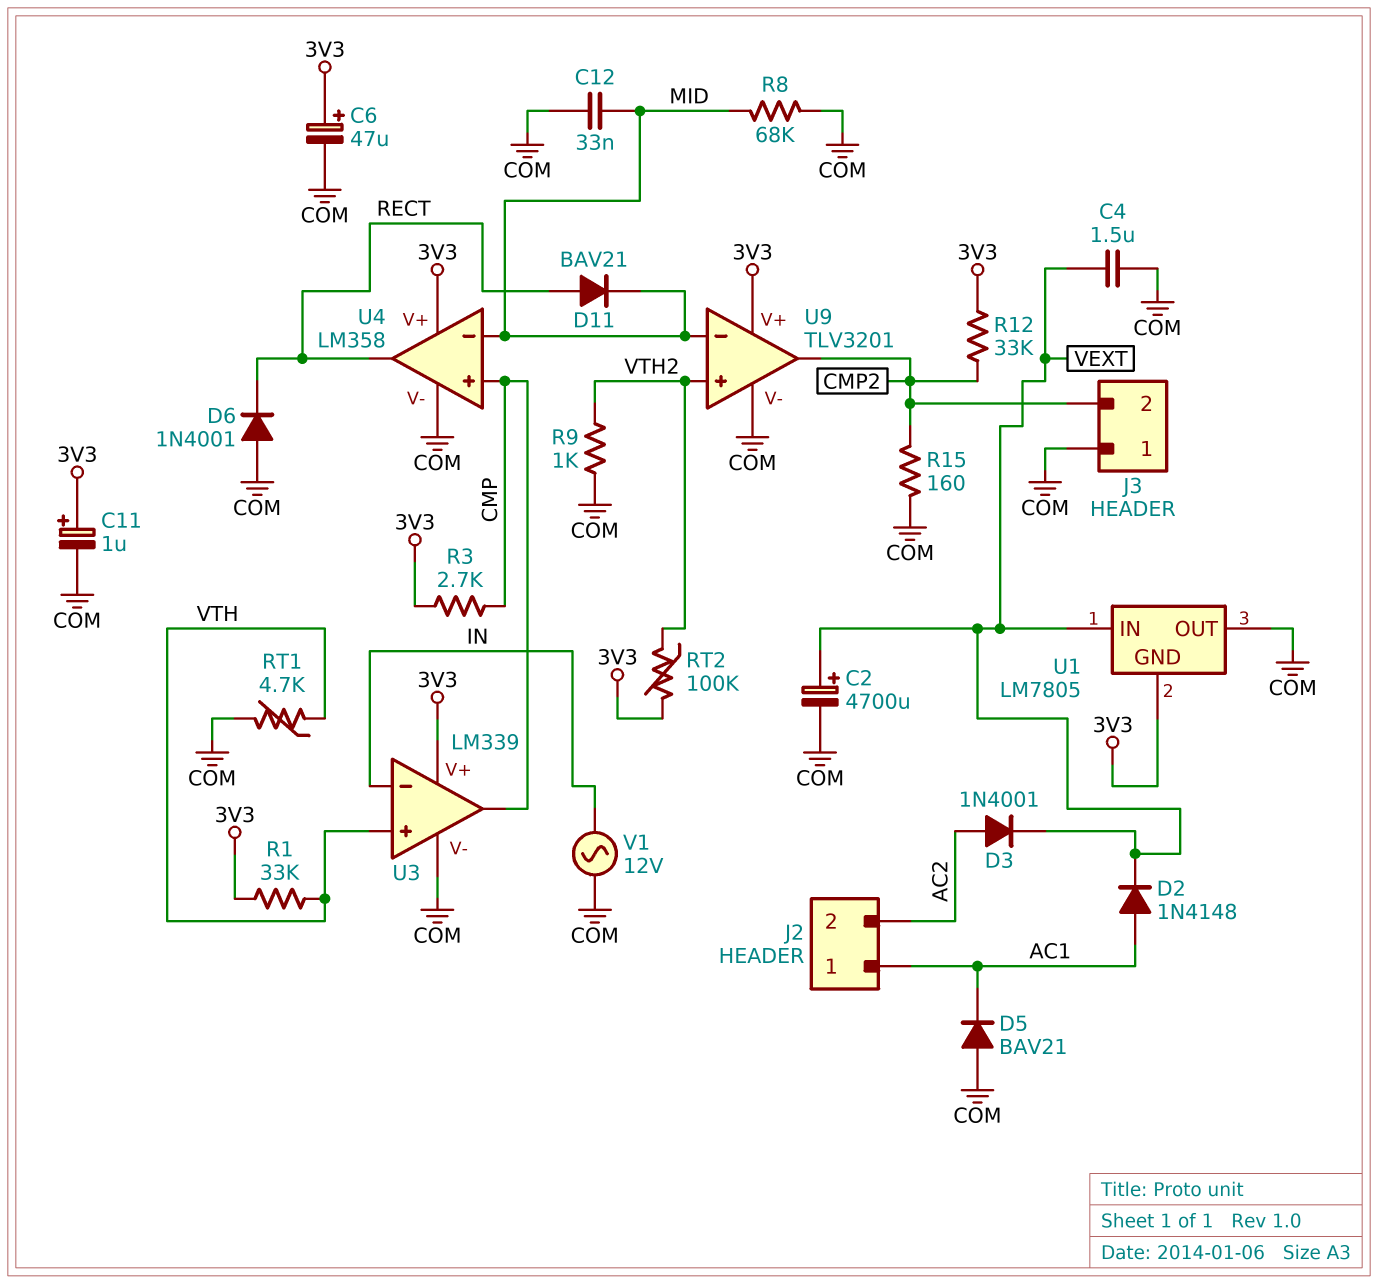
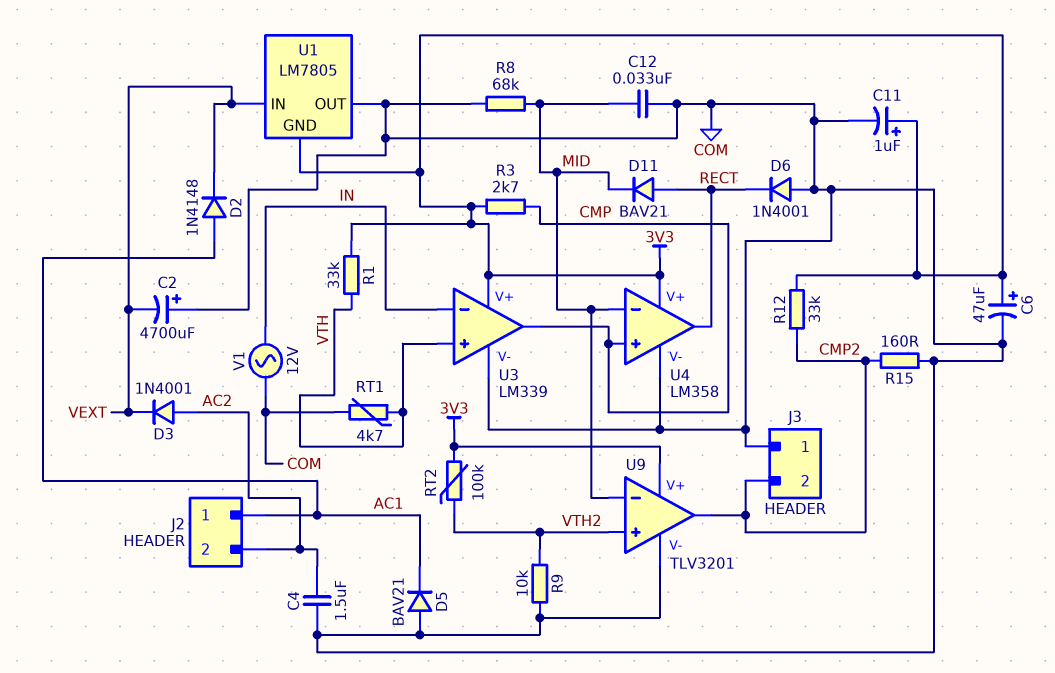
C2: 4700uF (plus VEXT, minus COM) -> 4700uF (plus COM, minus VEXT)
C4: 1.5uF (COM, VEXT) -> 1.5uF (AC2, COM)
R9: 1k (COM, VTH2) -> 10k (COM, VTH2)

